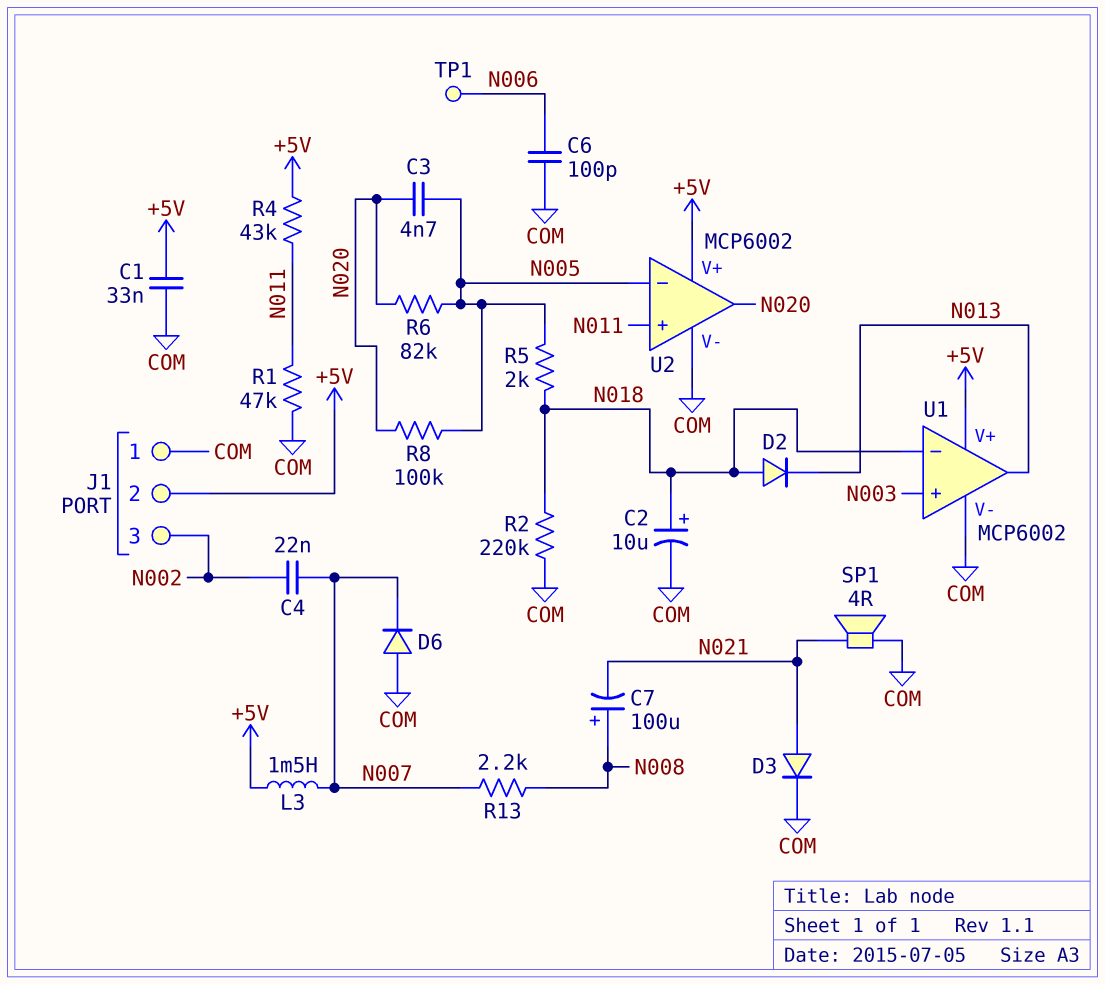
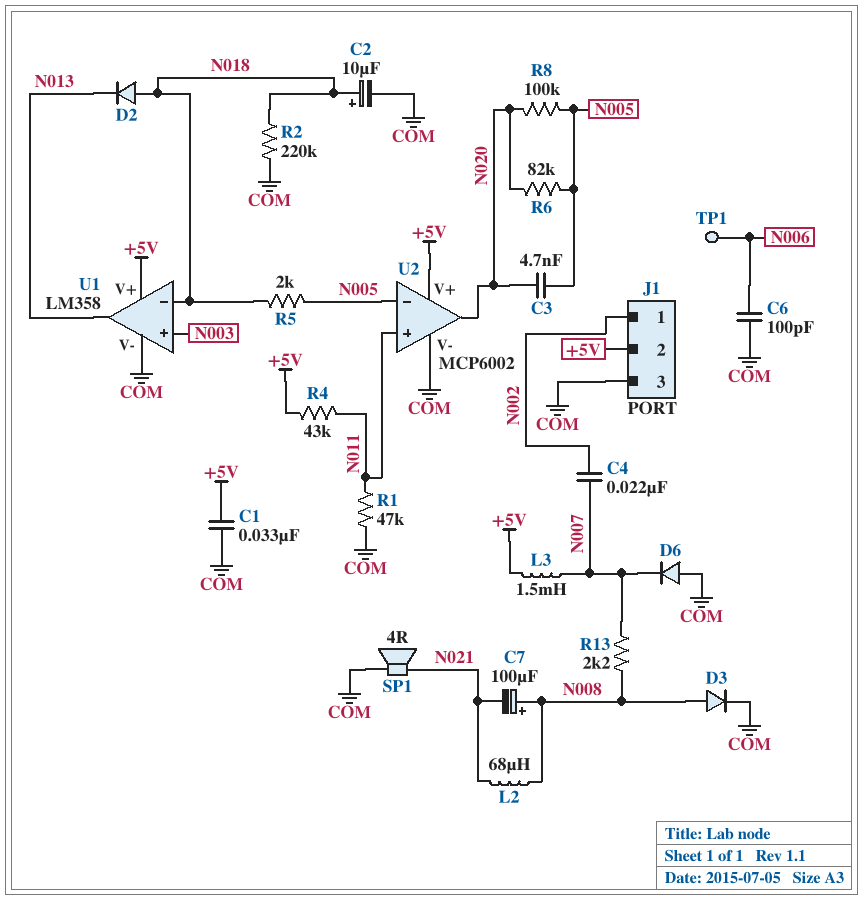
D3: diode (A N021, K COM) -> diode (A N008, K COM)
J1 pin 1: COM -> N002
J1 pin 3: N002 -> COM
L2: none -> 68uH (N008, N021)
U1: MCP6002 -> LM358

